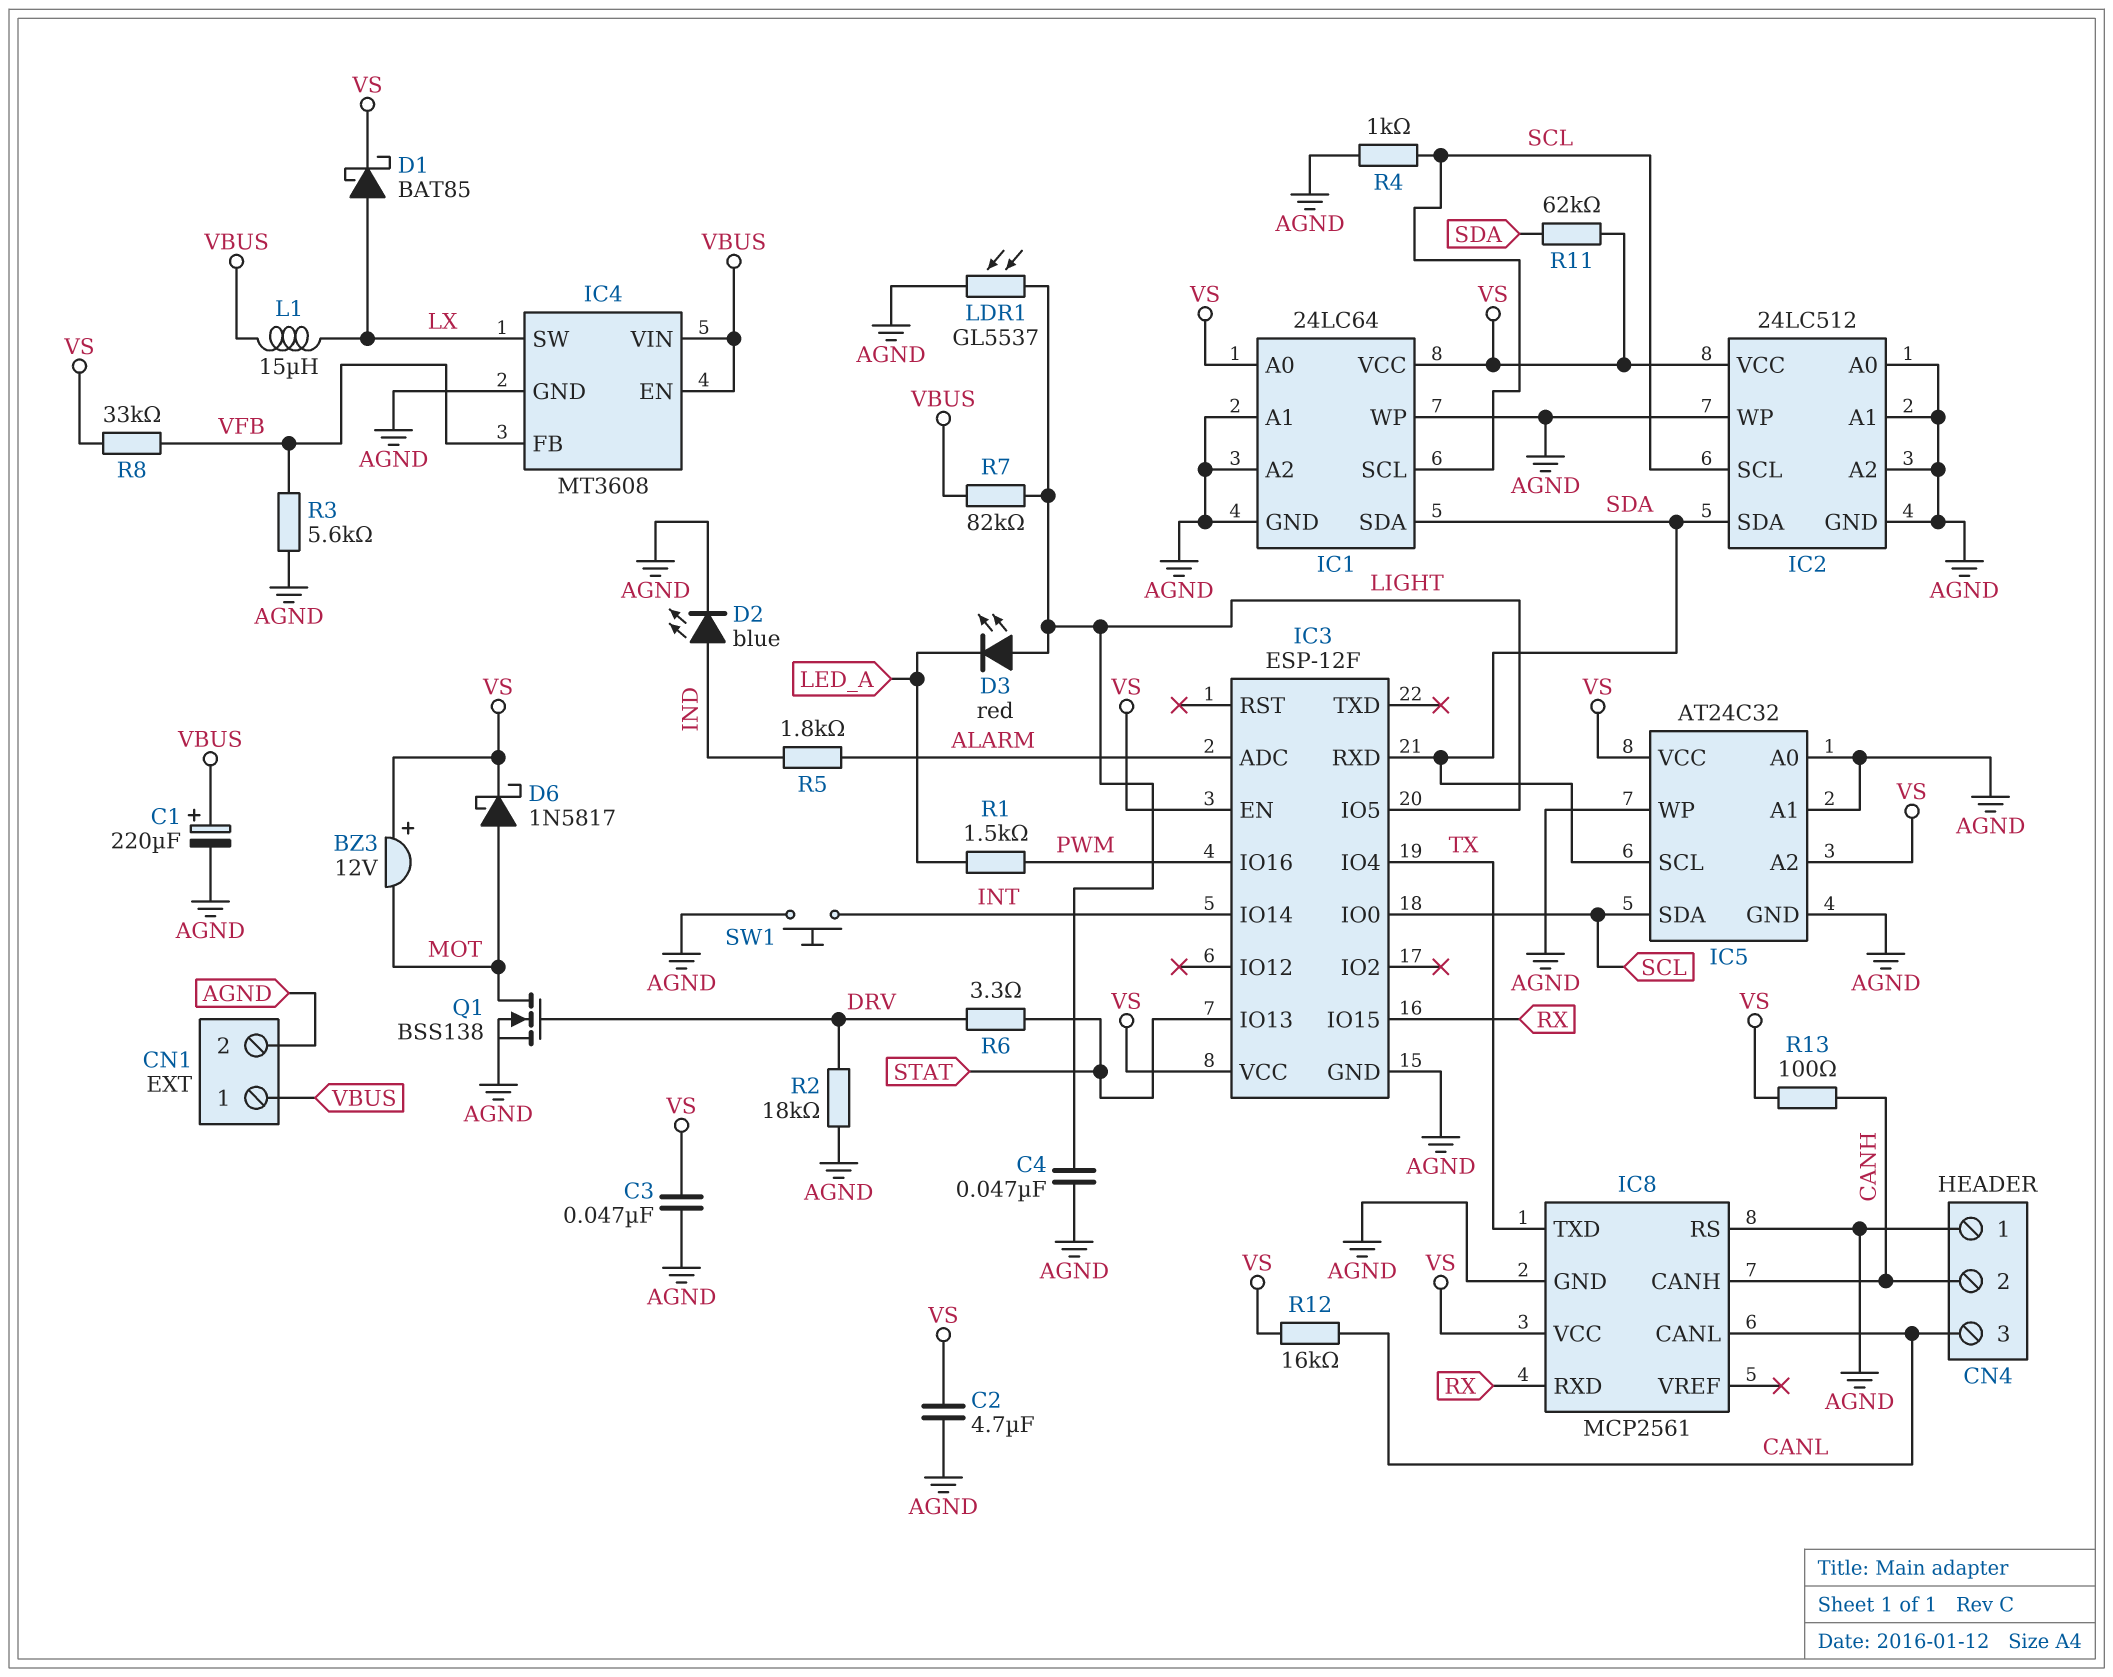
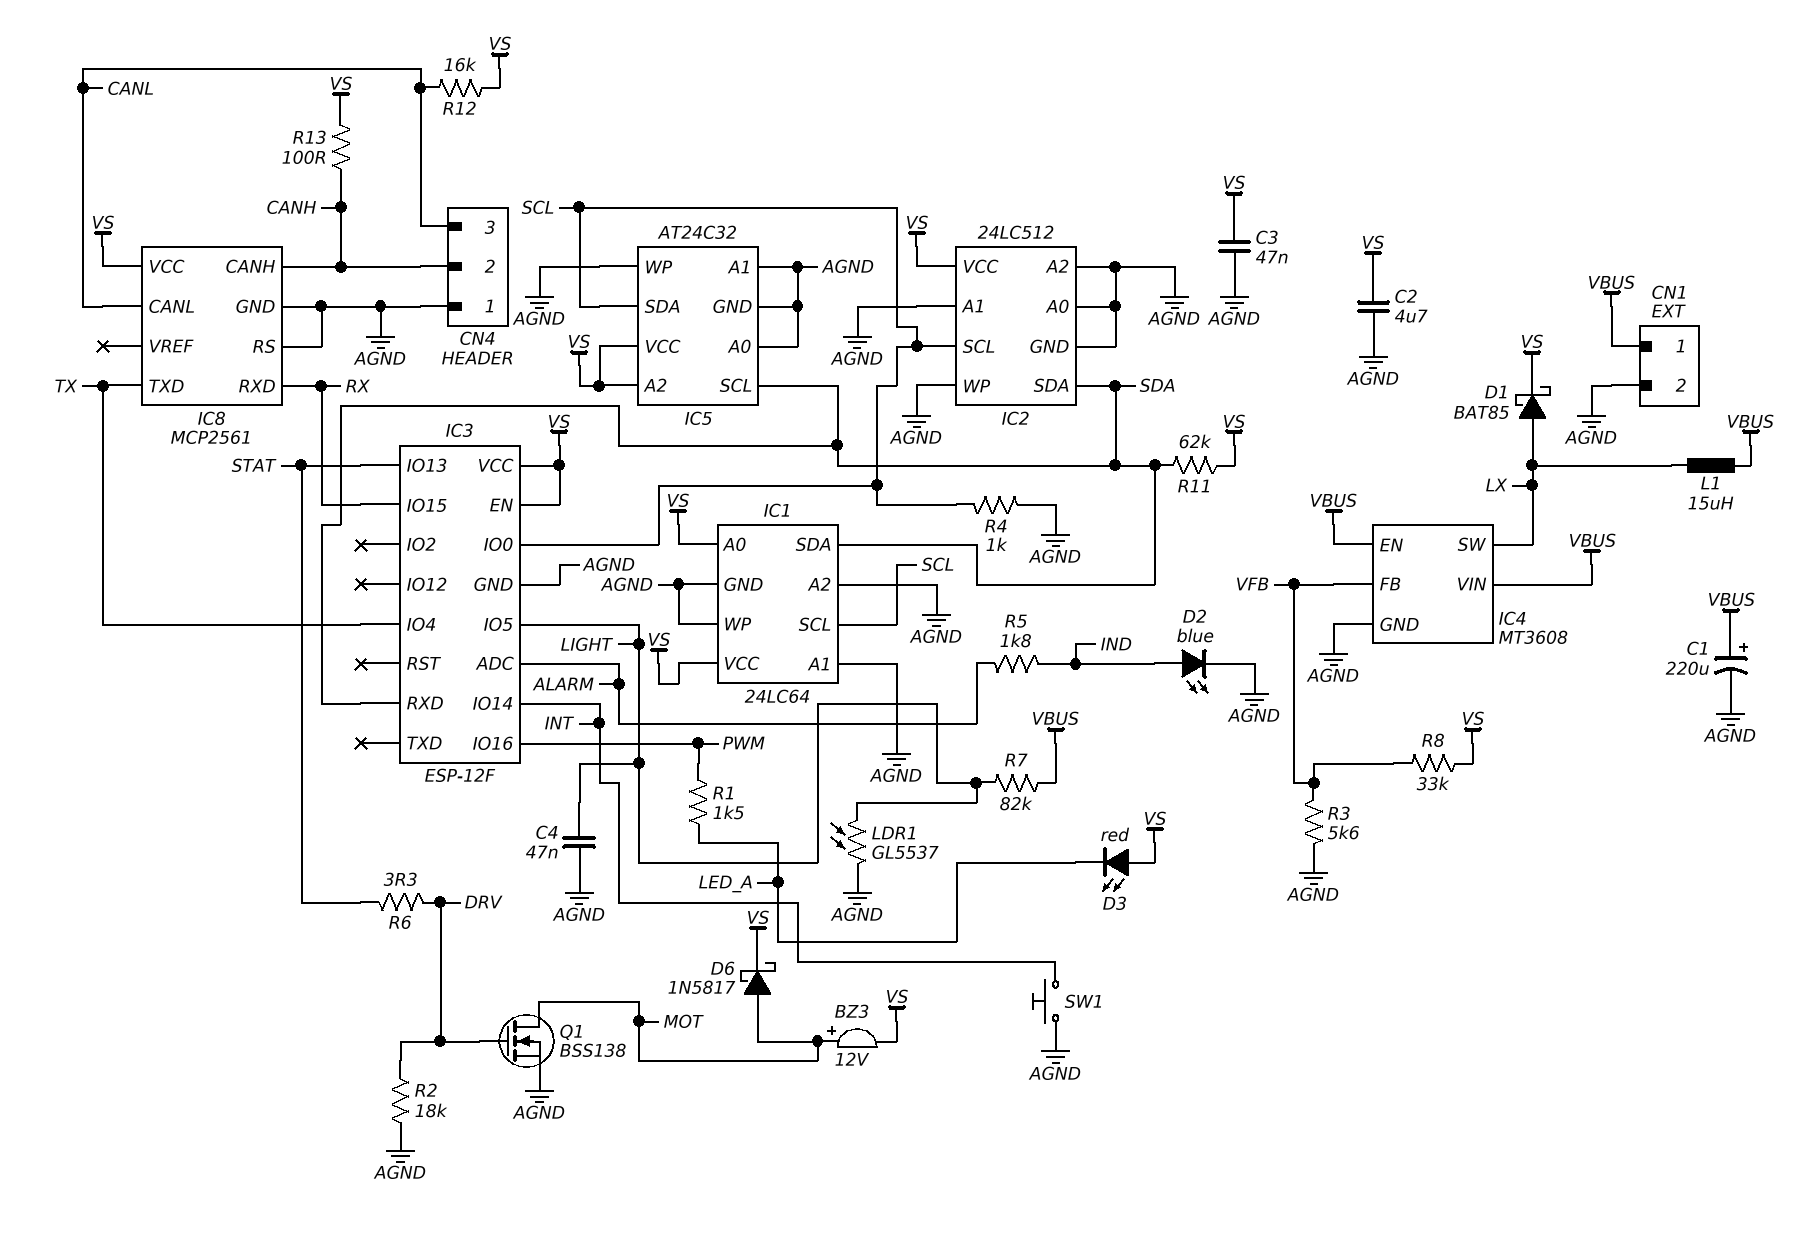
BZ3: buzzer 12V (plus VS, minus MOT) -> buzzer 12V (plus MOT, minus VS)
D3: LED red (A LIGHT, K LED_A) -> LED red (A VS, K LED_A)

